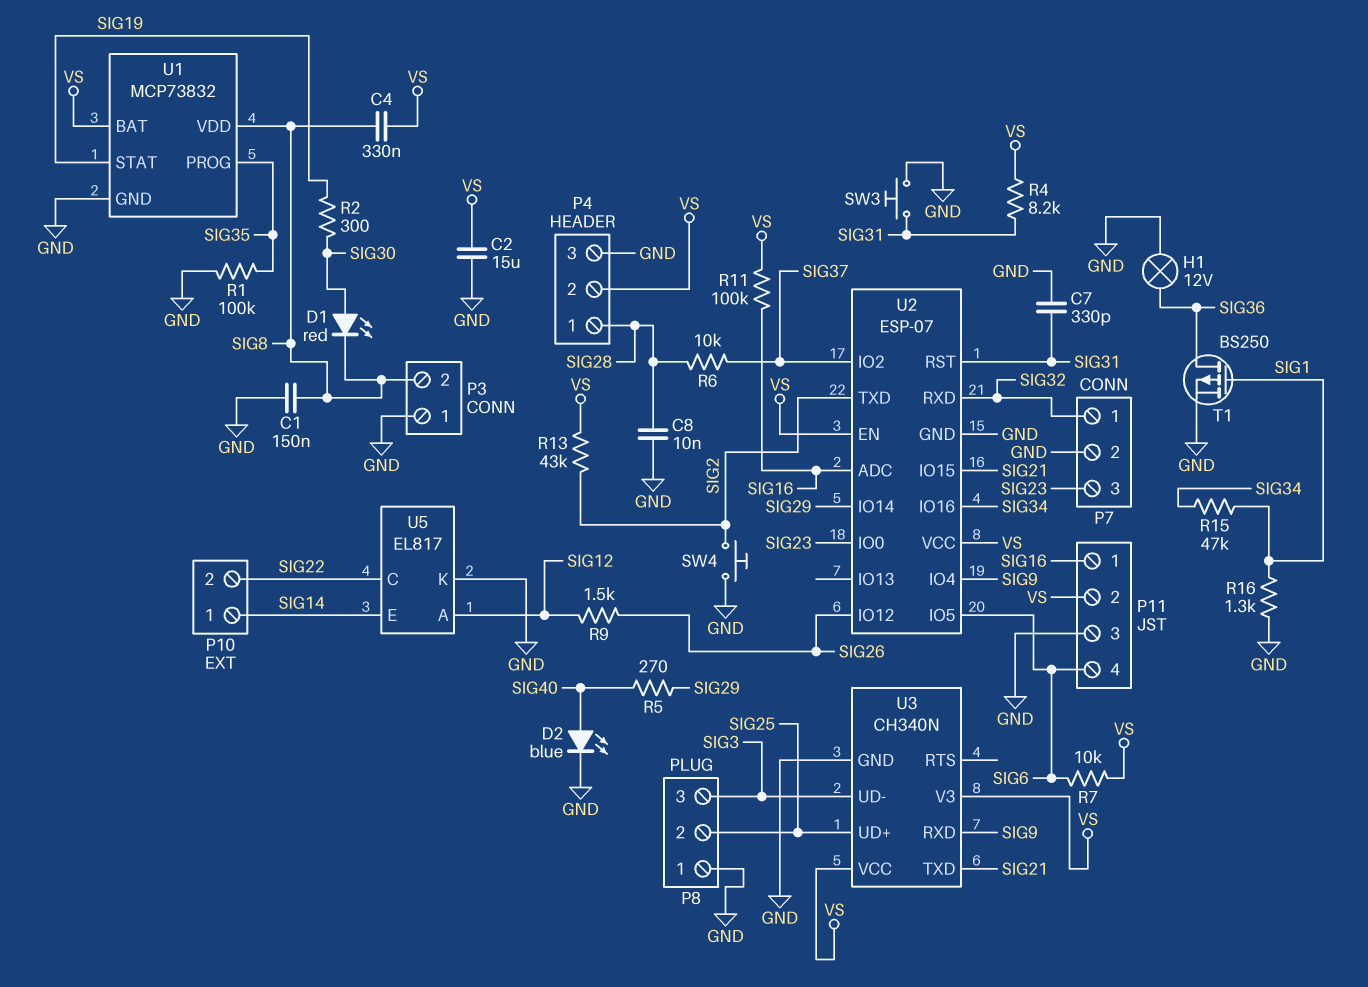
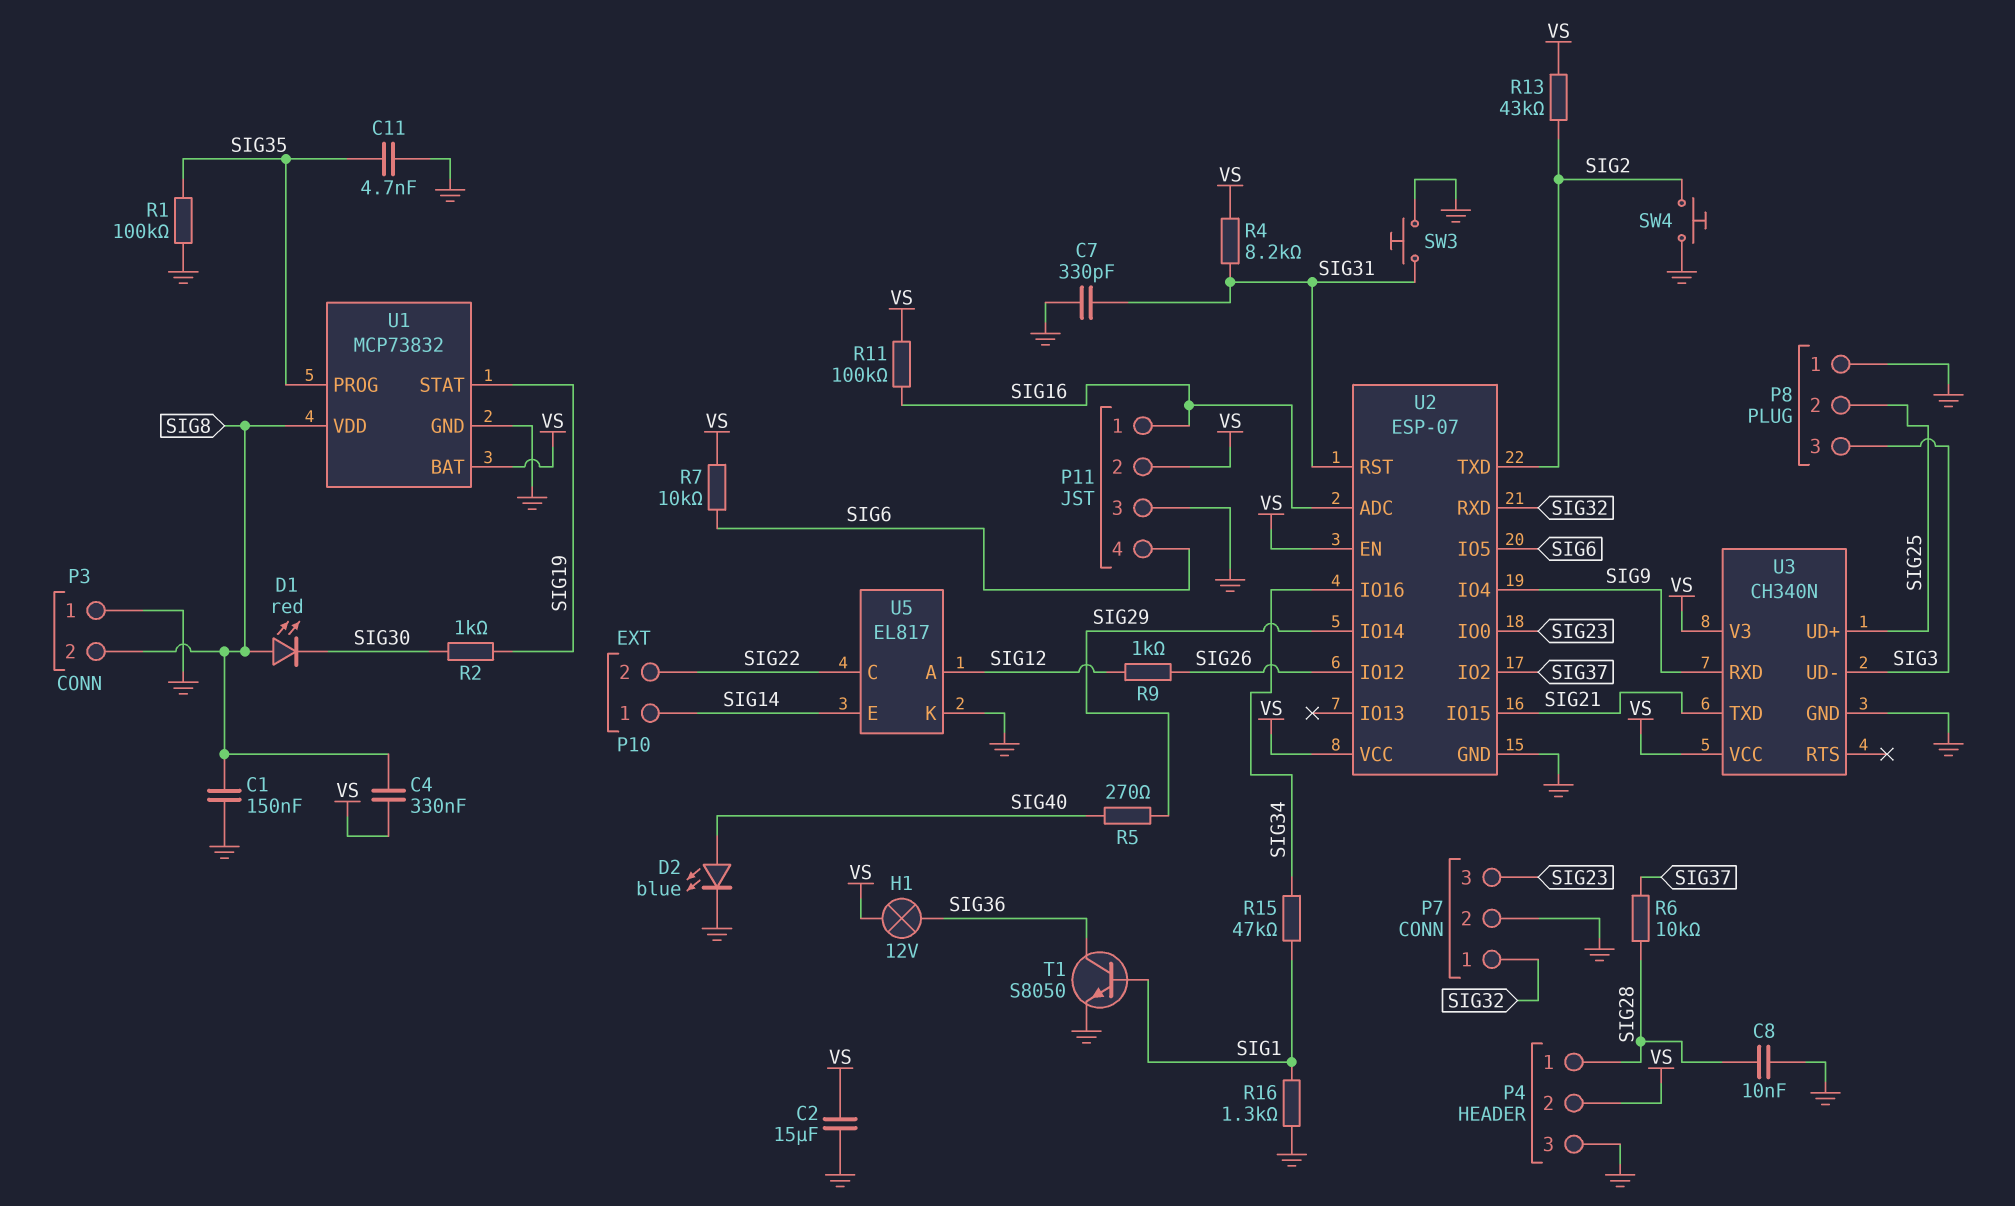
C11: none -> 4.7nF (GND, SIG35)
D1: LED red (A SIG30, K SIG8) -> LED red (A SIG8, K SIG30)
H1: lamp 12V (GND, SIG36) -> lamp 12V (SIG36, VS)
R2: 300 (SIG19, SIG30) -> 1k (SIG19, SIG30)
R9: 1.5k (SIG12, SIG26) -> 1k (SIG12, SIG26)
T1: PMOS BS250 (G SIG1, D SIG36, S GND) -> NPN S8050 (B SIG1, C SIG36, E GND)

